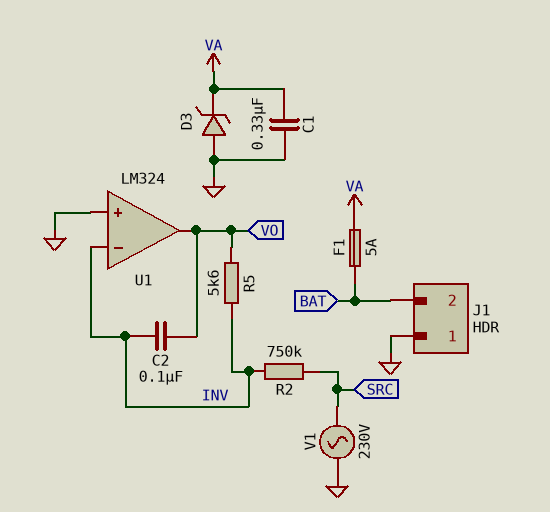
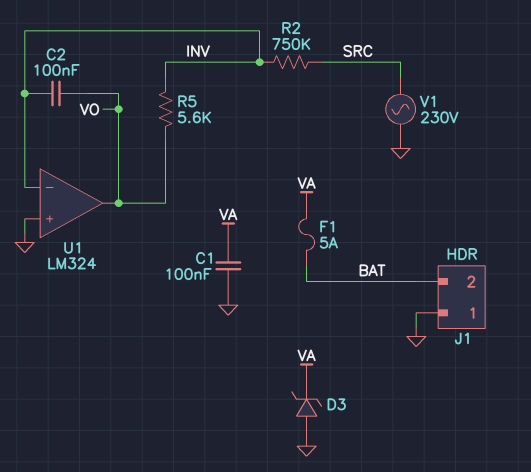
C1: 330nF (GND, VA) -> 100nF (GND, VA)

